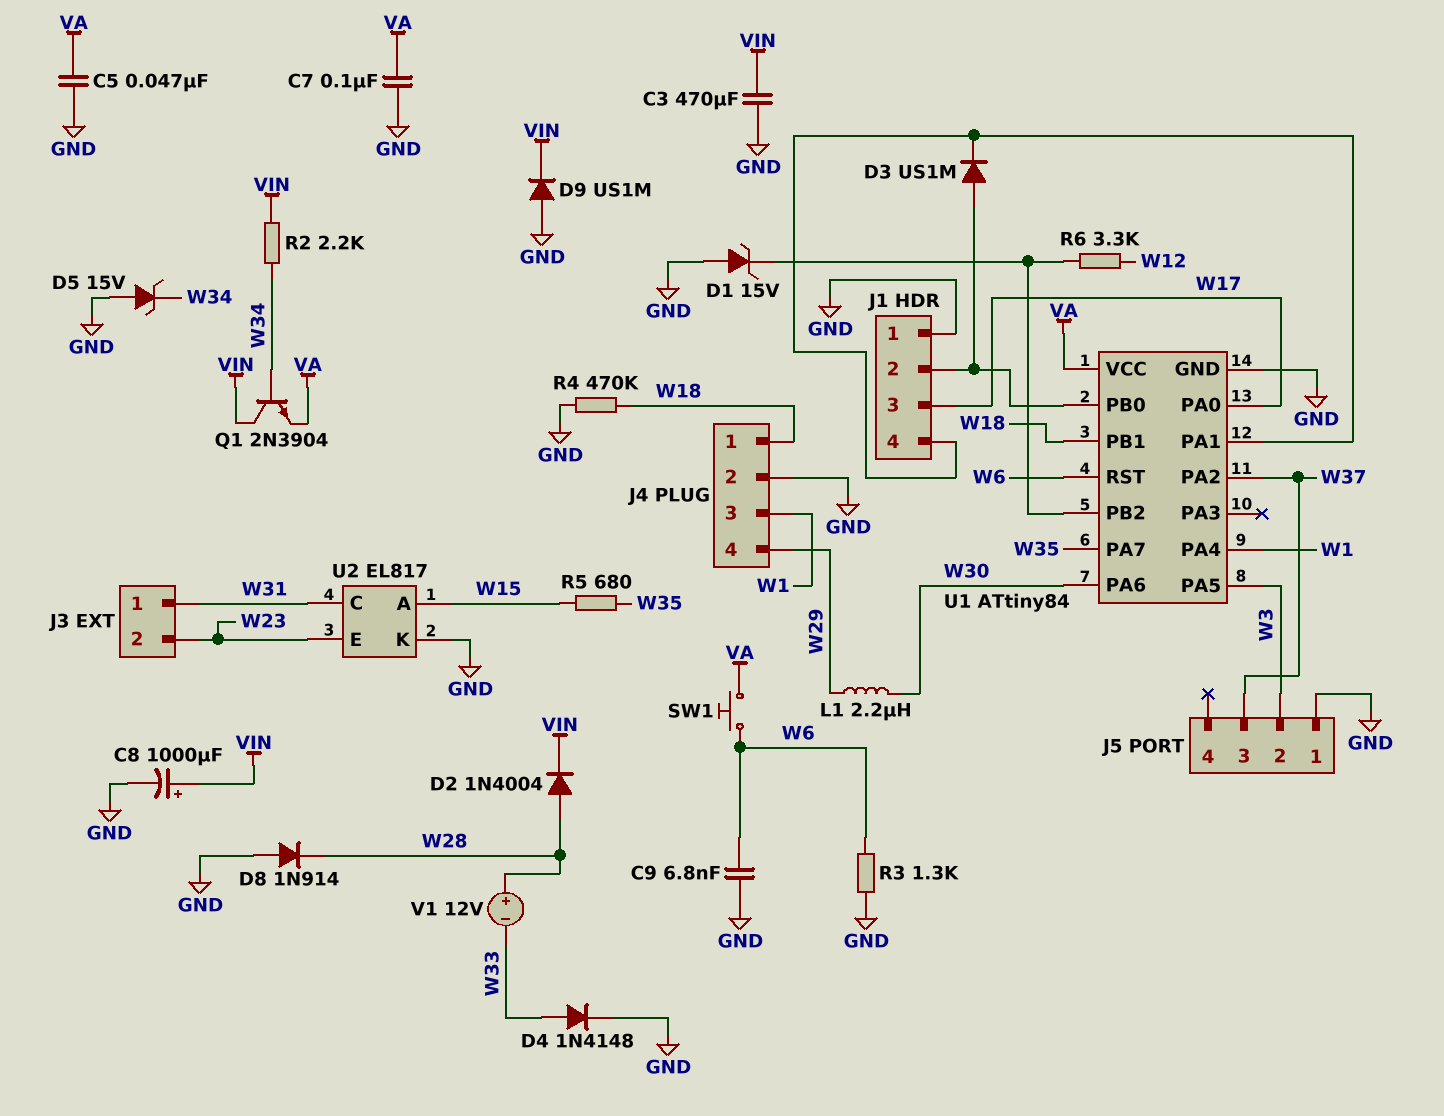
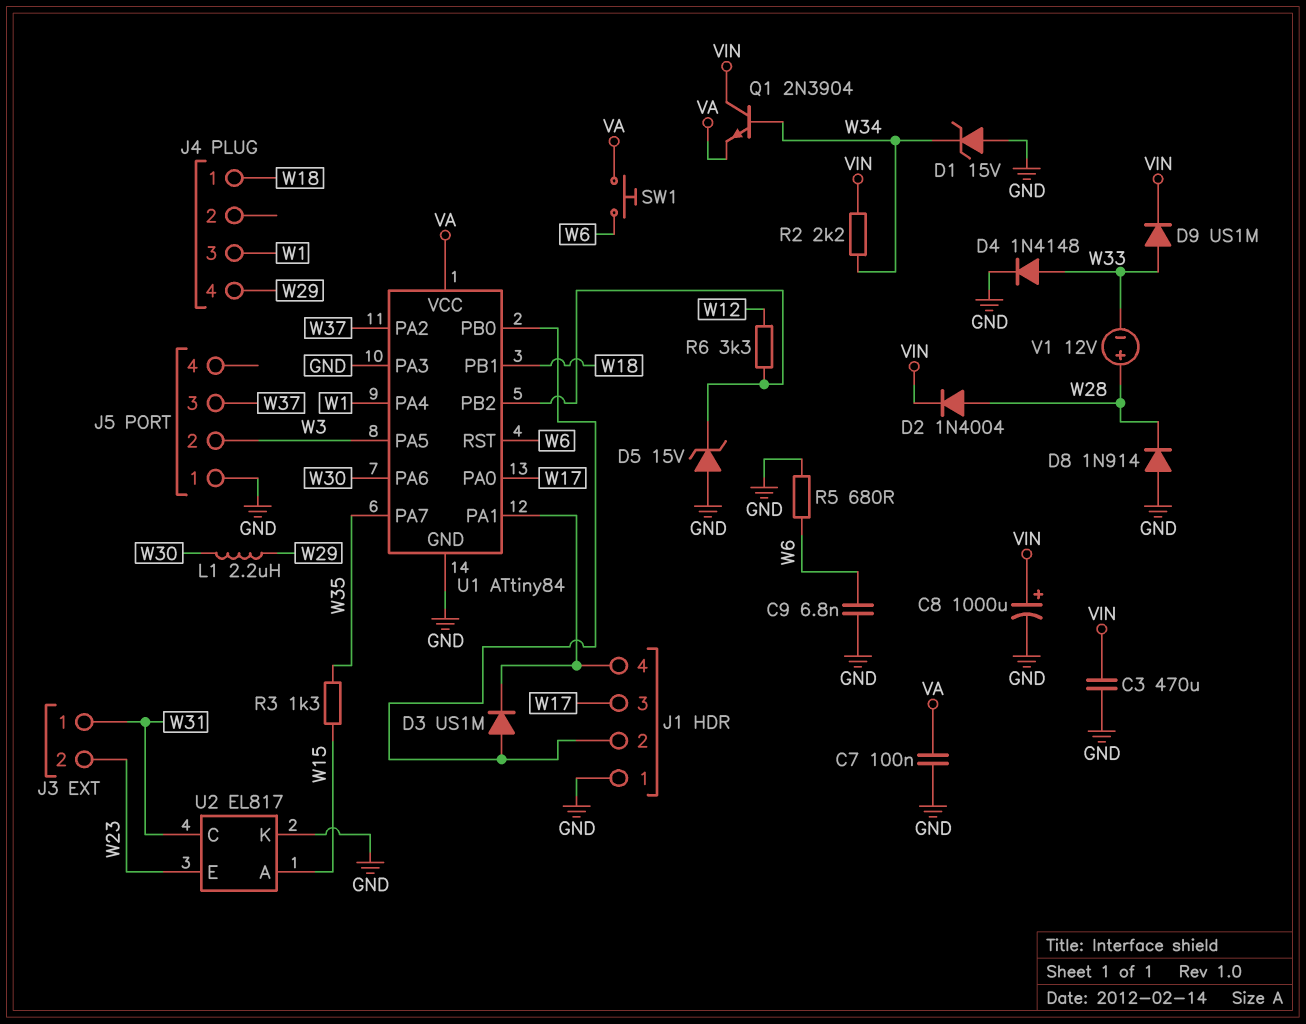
C5: 47nF (GND, VA) -> none
D1: zener 15V (A GND, K U1/PB2) -> zener 15V (A GND, K W34)
D5: zener 15V (A GND, K W34) -> zener 15V (A GND, K U1/PB2)
D9: diode US1M (A GND, K VIN) -> diode US1M (A W33, K VIN)
J4 pin 2: GND -> none
R3: 1.3k (GND, W6) -> 1.3k (W15, W35)
R4: 470k (GND, W18) -> none
R5: 680 (W15, W35) -> 680 (GND, W6)
U1 pin PA3: none -> GND

